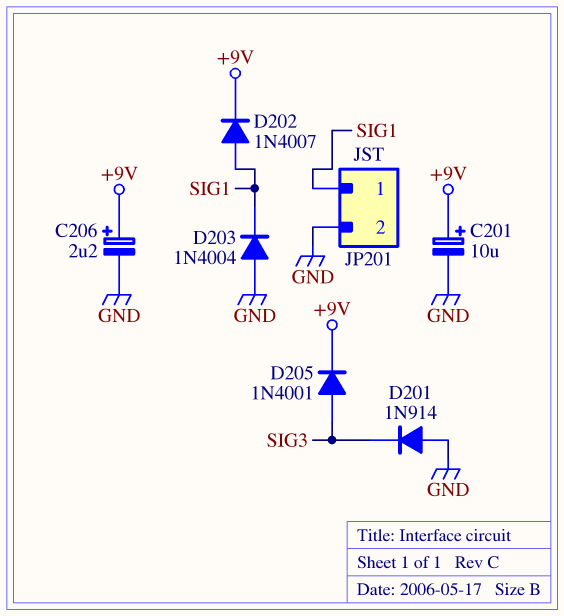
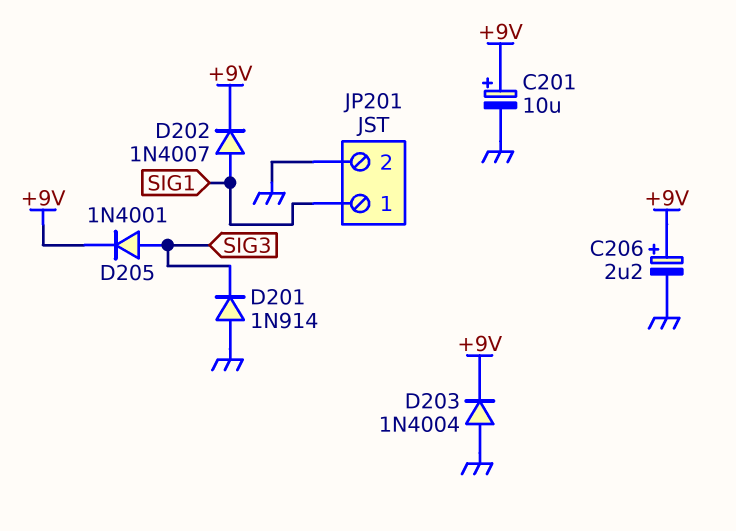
D203: diode 1N4004 (A GND, K SIG1) -> diode 1N4004 (A GND, K +9V)

